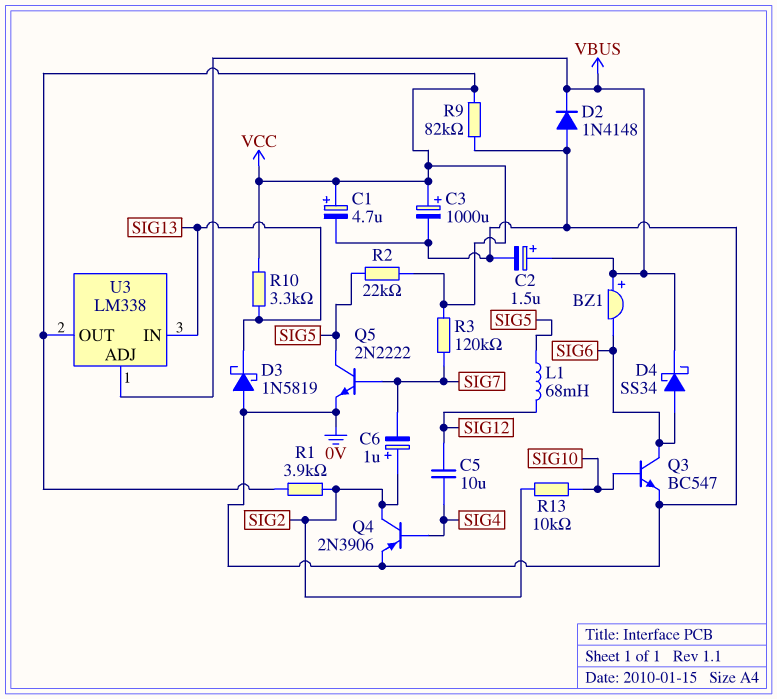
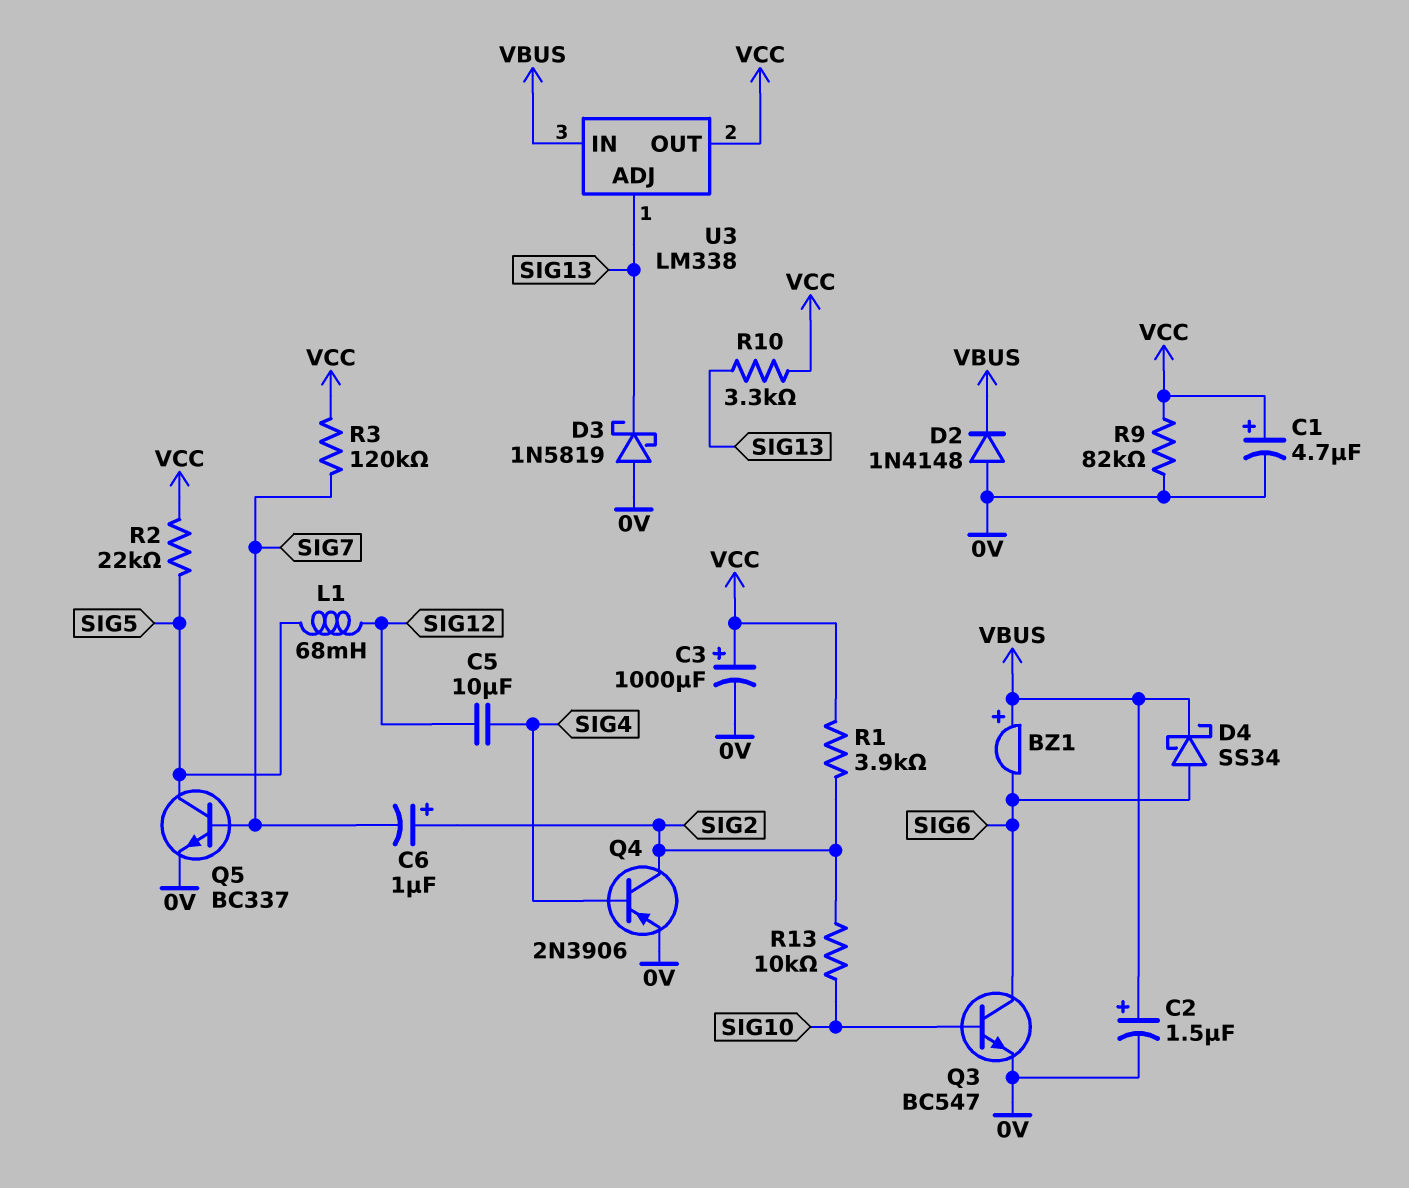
Q5: NPN 2N2222 (B SIG7, C SIG5, E 0V) -> NPN BC337 (B SIG7, C SIG5, E 0V)
U3 pin ADJ: VBUS -> SIG13
U3 pin IN: SIG13 -> VBUS

